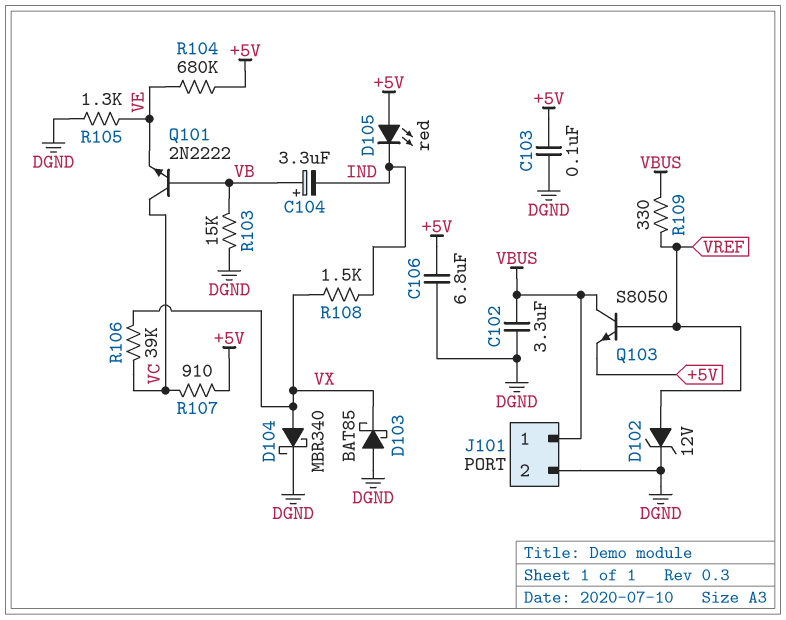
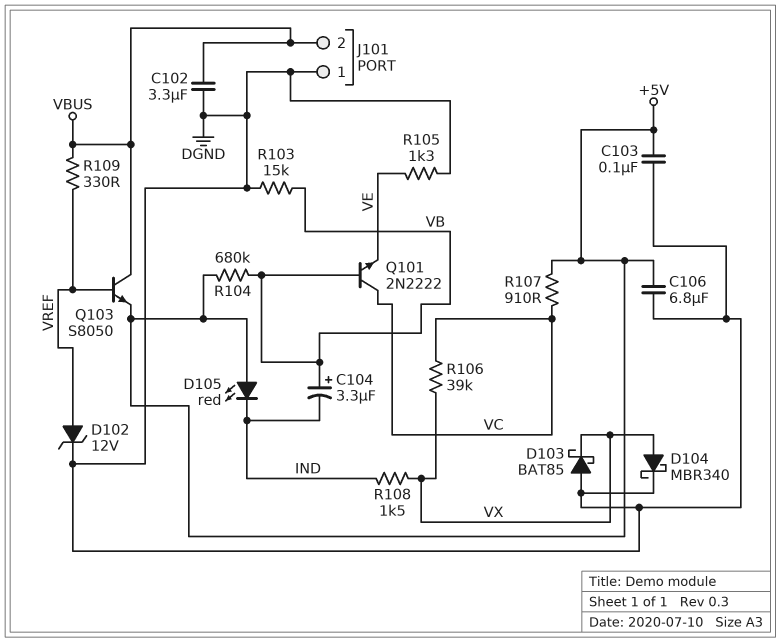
J101 pin 1: VBUS -> DGND
J101 pin 2: DGND -> VBUS
R104: 680k (+5V, VE) -> 680k (+5V, VB)

